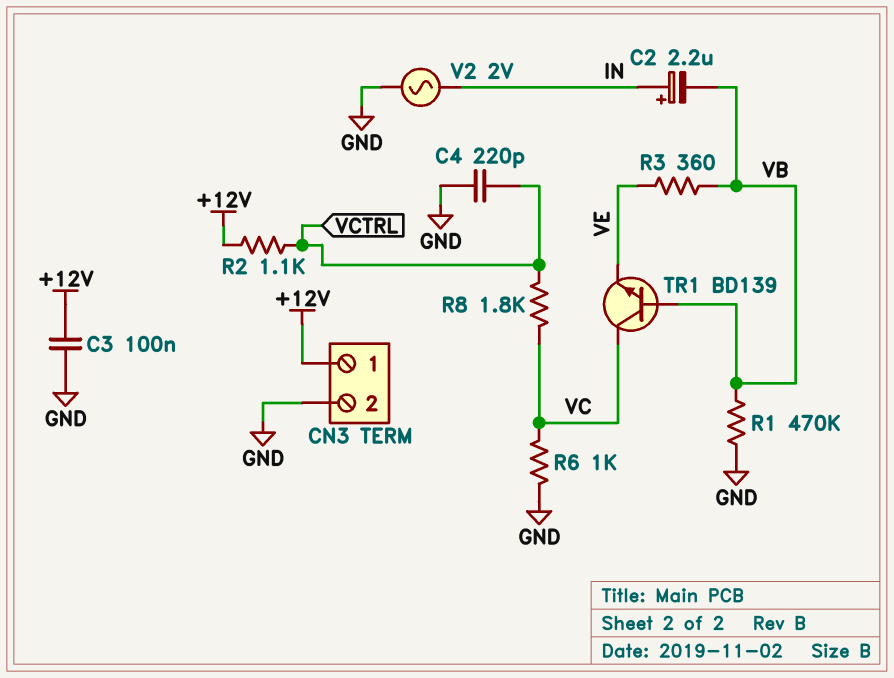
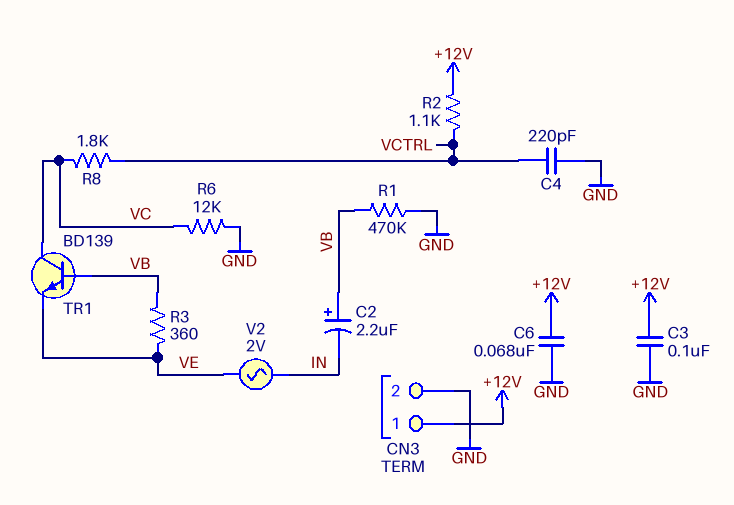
C2: 2.2uF (plus IN, minus VB) -> 2.2uF (plus VB, minus IN)
C6: none -> 68nF (+12V, GND)
R6: 1k (GND, VC) -> 12k (GND, VC)
V2: AC 2V (GND, IN) -> AC 2V (IN, VE)

